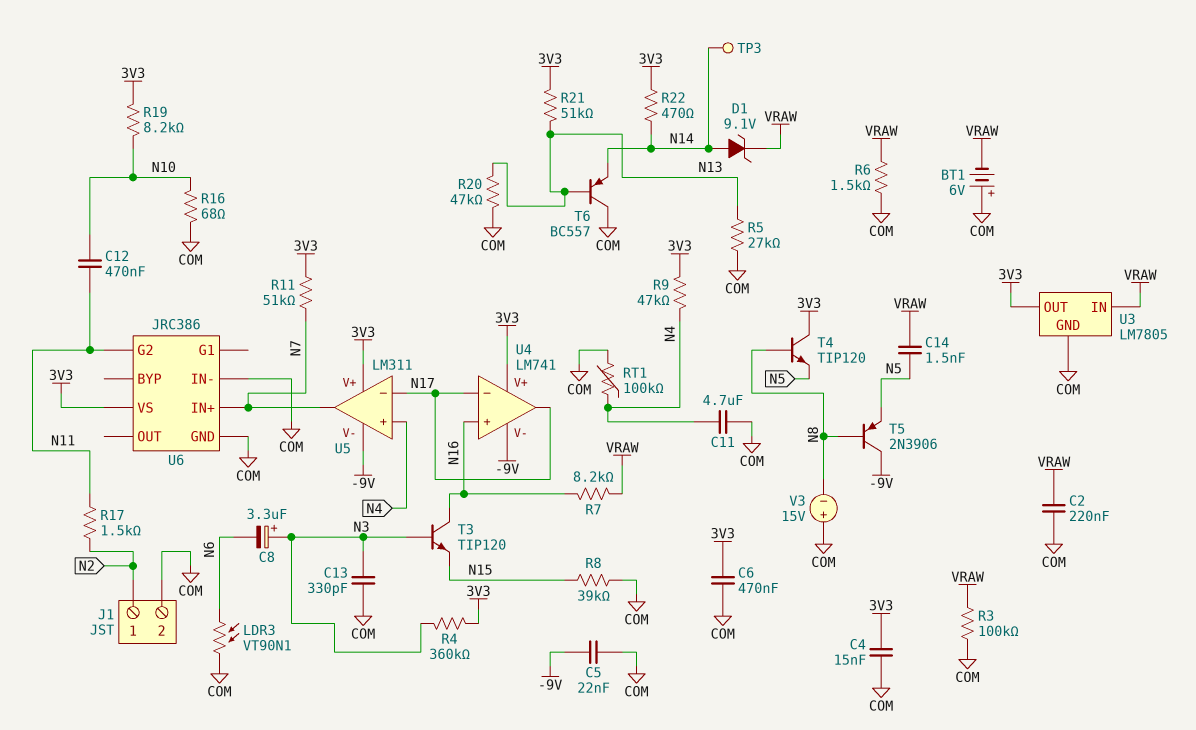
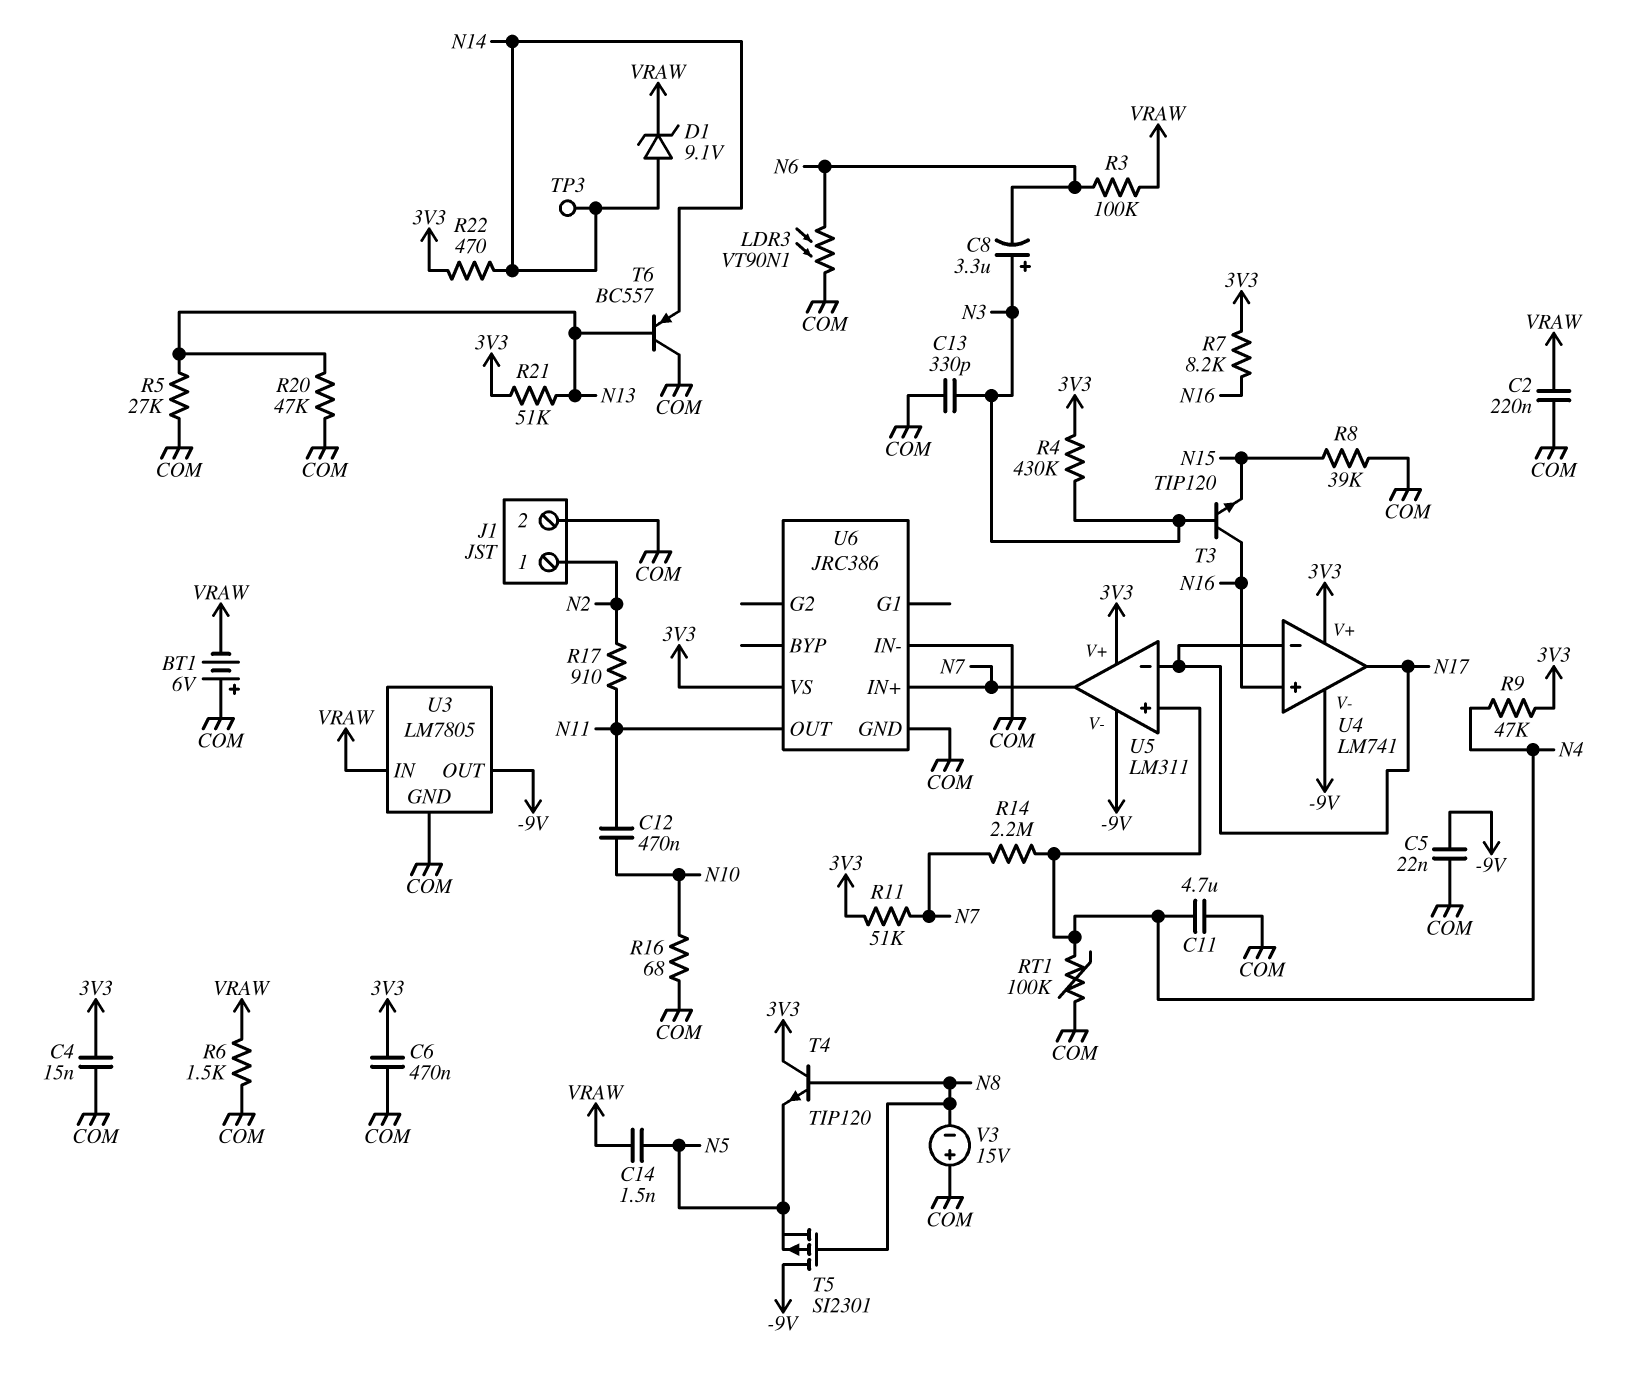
R3: 100k (COM, VRAW) -> 100k (N6, VRAW)
R4: 360k (3V3, N3) -> 430k (3V3, N3)
R7: 8.2k (N16, VRAW) -> 8.2k (3V3, N16)
R14: none -> 2.2M (N4, N7)
R17: 1.5k (N2, N11) -> 910 (N2, N11)
R19: 8.2k (3V3, N10) -> none
T5: PNP 2N3906 (B N8, C -9V, E N5) -> PMOS SI2301 (G N8, D -9V, S N5)
U3 pin OUT: 3V3 -> -9V
U6 pin G2: N11 -> none
U6 pin OUT: none -> N11

